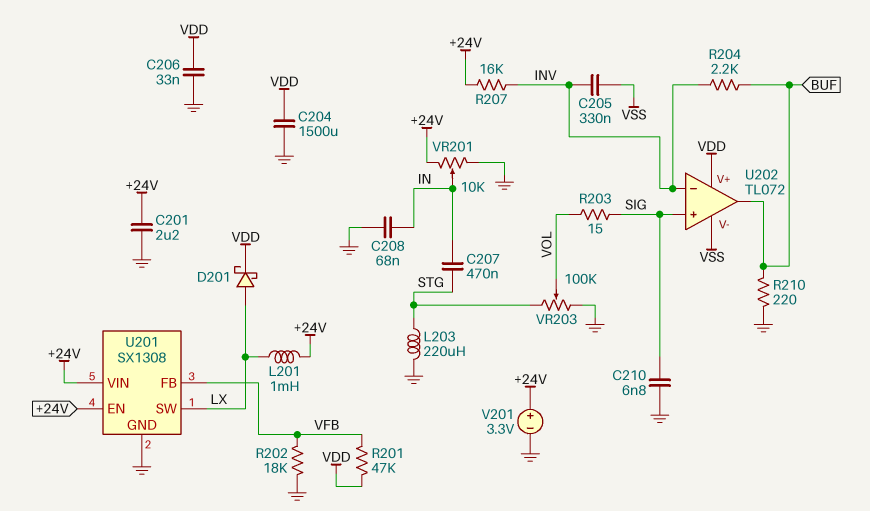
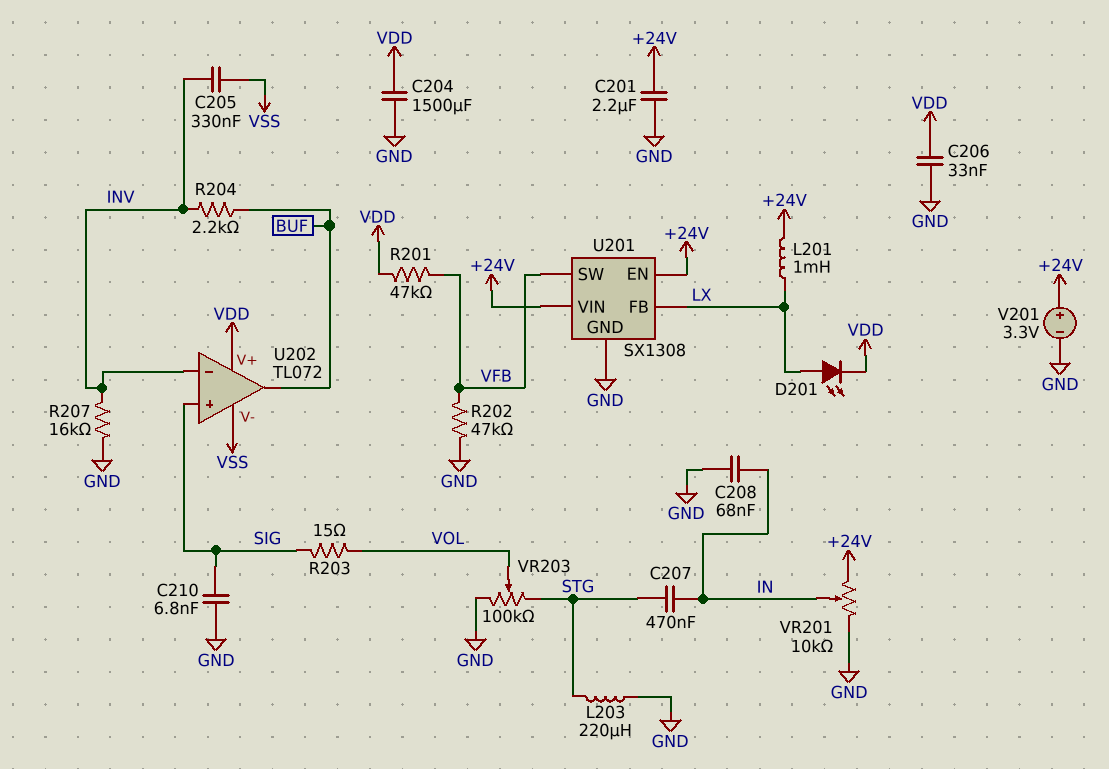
D201: schottky (A LX, K VDD) -> LED (A LX, K VDD)
R202: 18k (GND, VFB) -> 47k (GND, VFB)
R207: 16k (+24V, INV) -> 16k (GND, INV)
R210: 220 (BUF, GND) -> none
U201 pin FB: VFB -> LX
U201 pin SW: LX -> VFB

